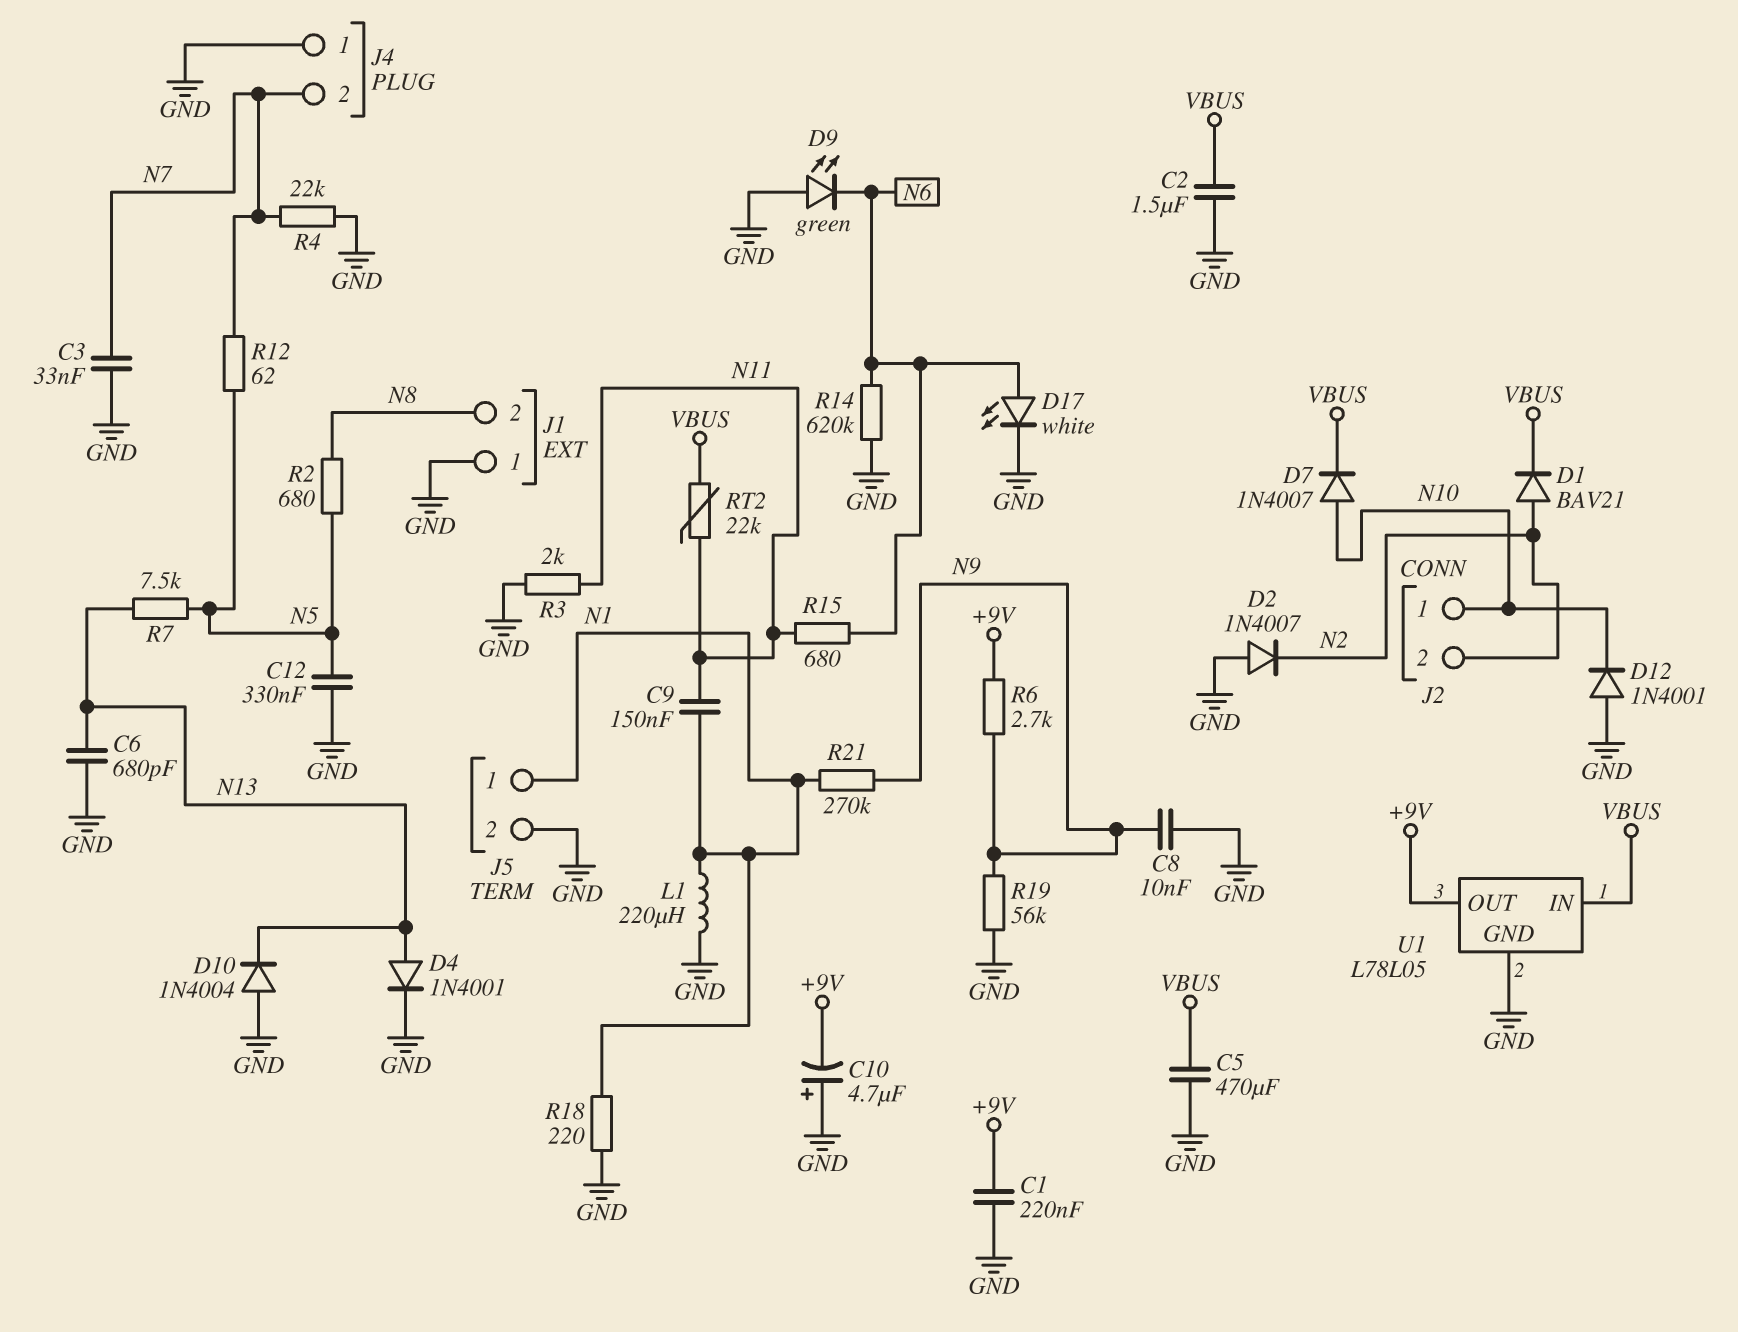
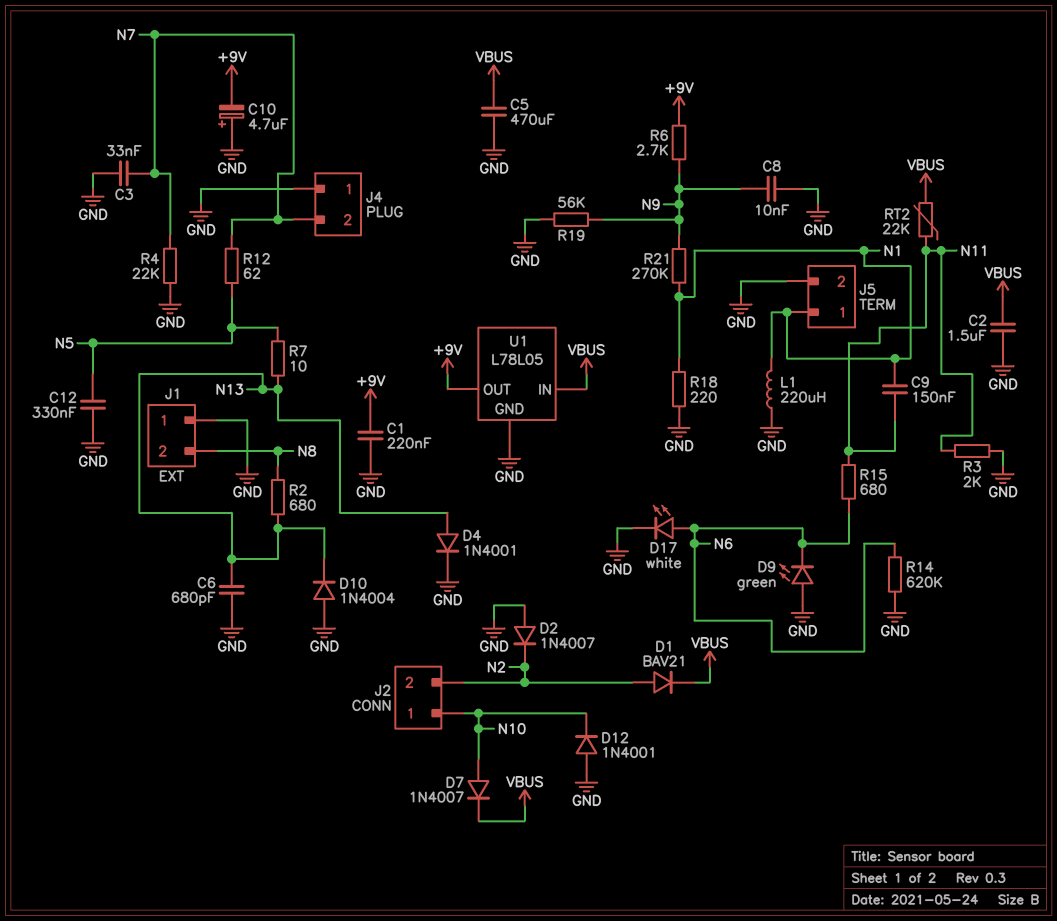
R2: 680 (N5, N8) -> 680 (N8, N13)
R7: 7.5k (N5, N13) -> 10 (N5, N13)

